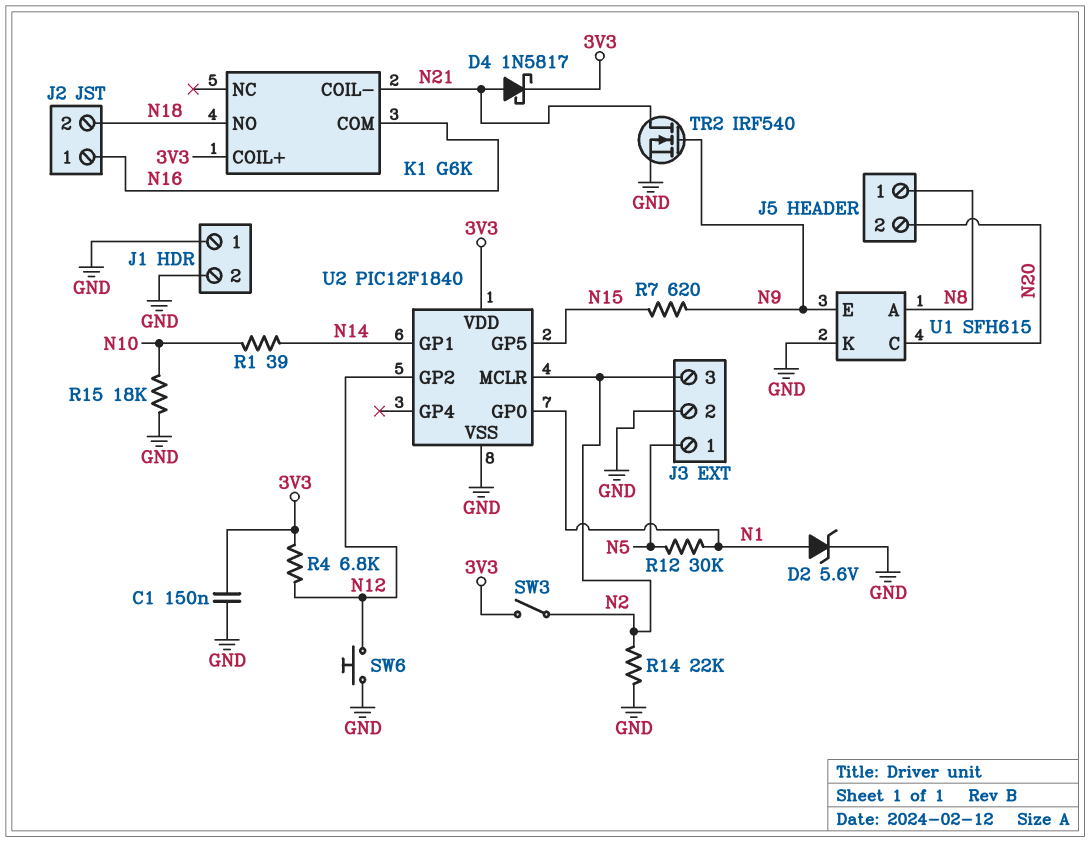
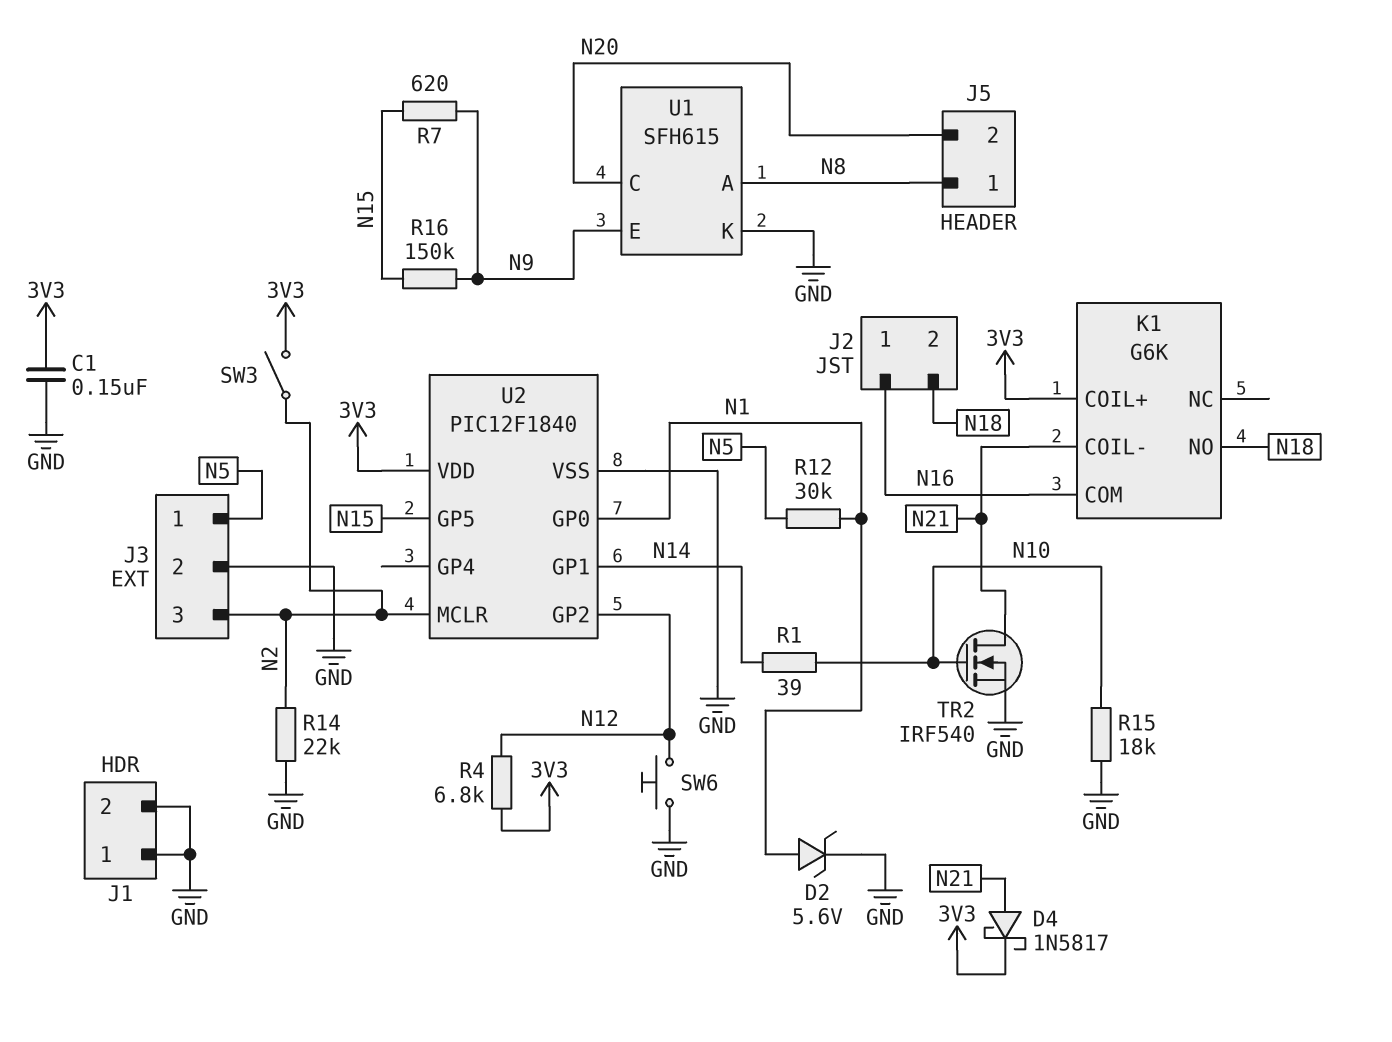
R16: none -> 150k (N9, N15)
TR2: NMOS IRF540 (G N9, D N21, S GND) -> NMOS IRF540 (G N10, D N21, S GND)

